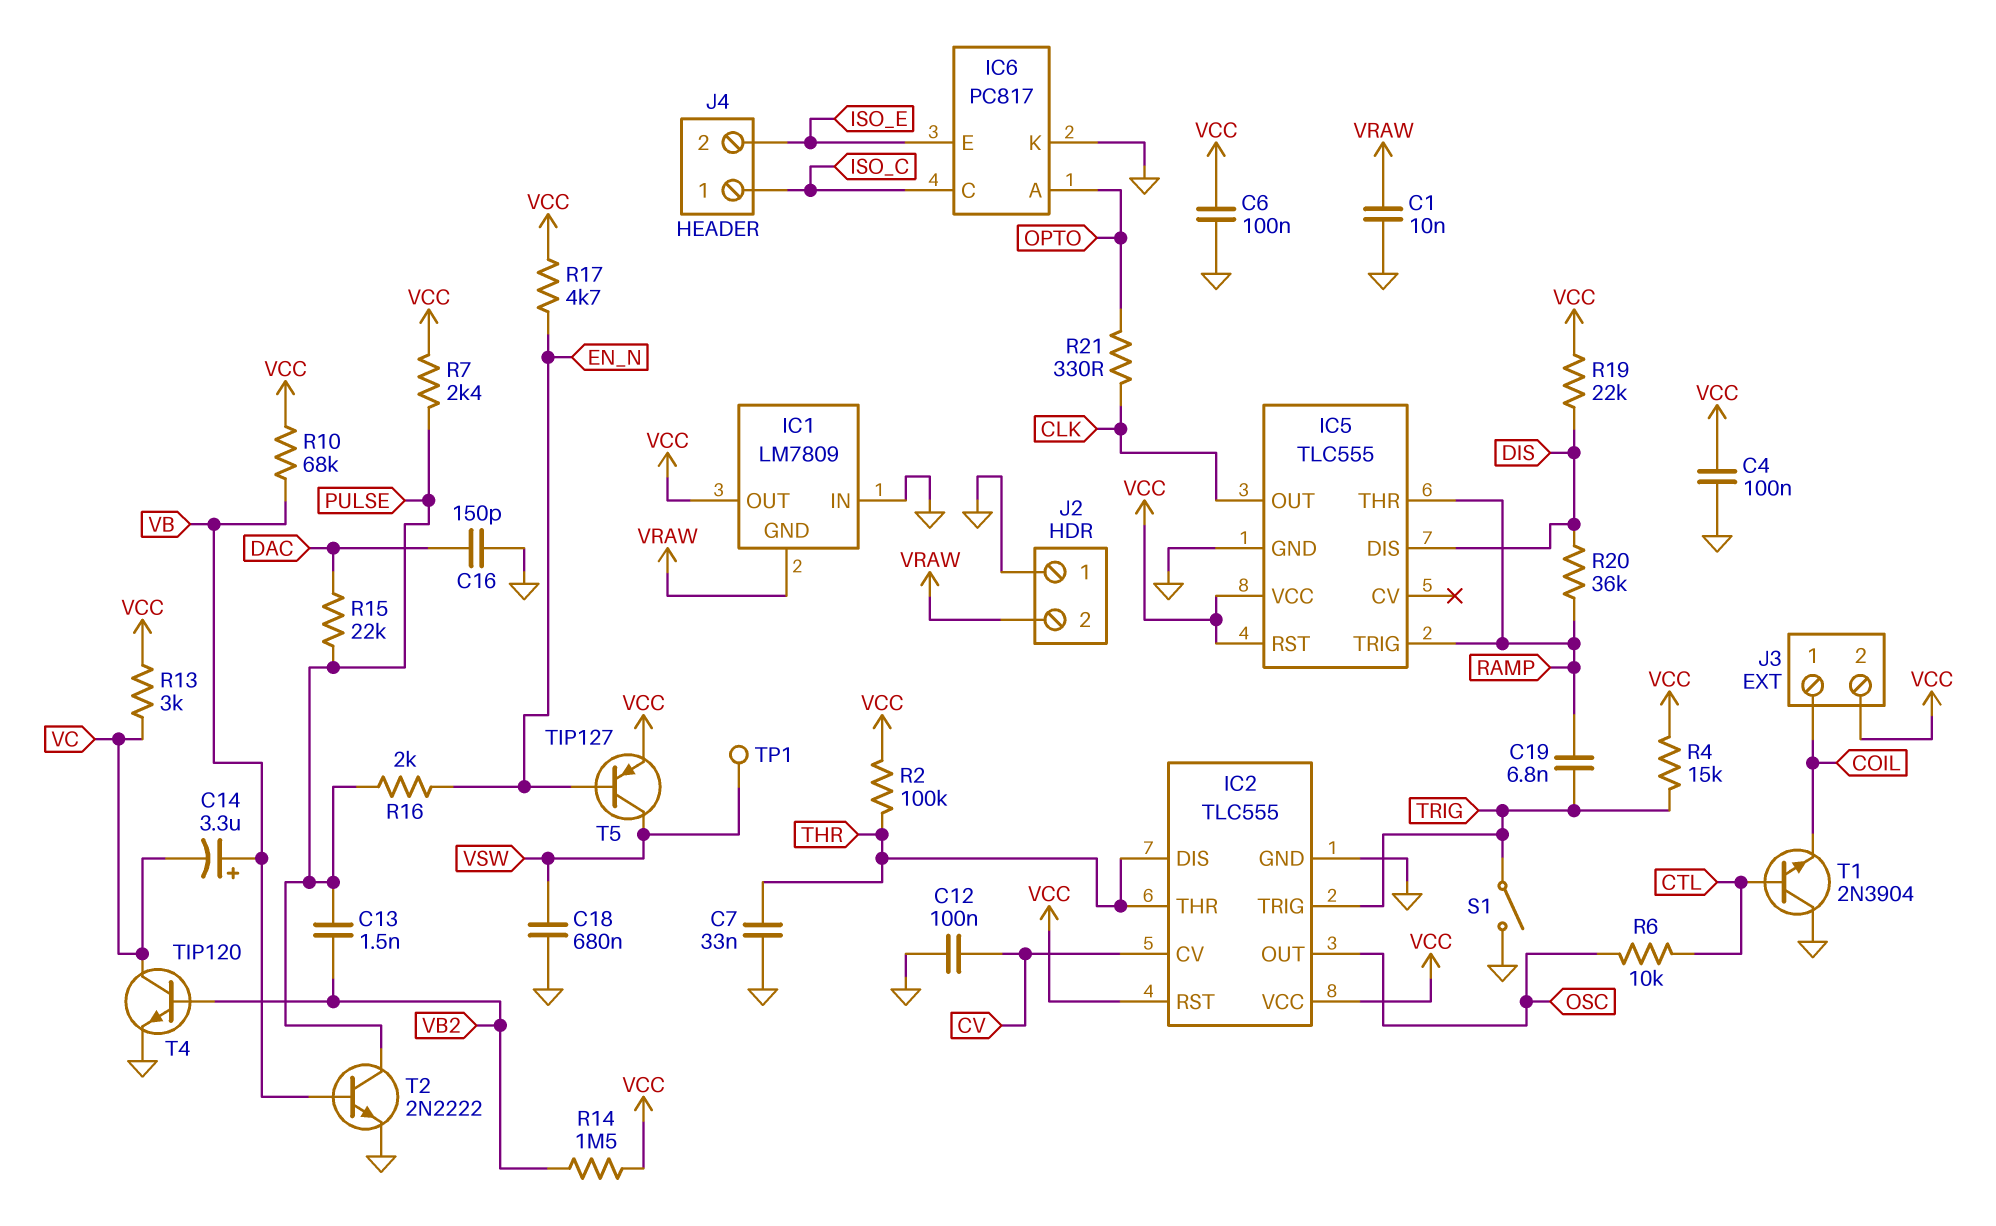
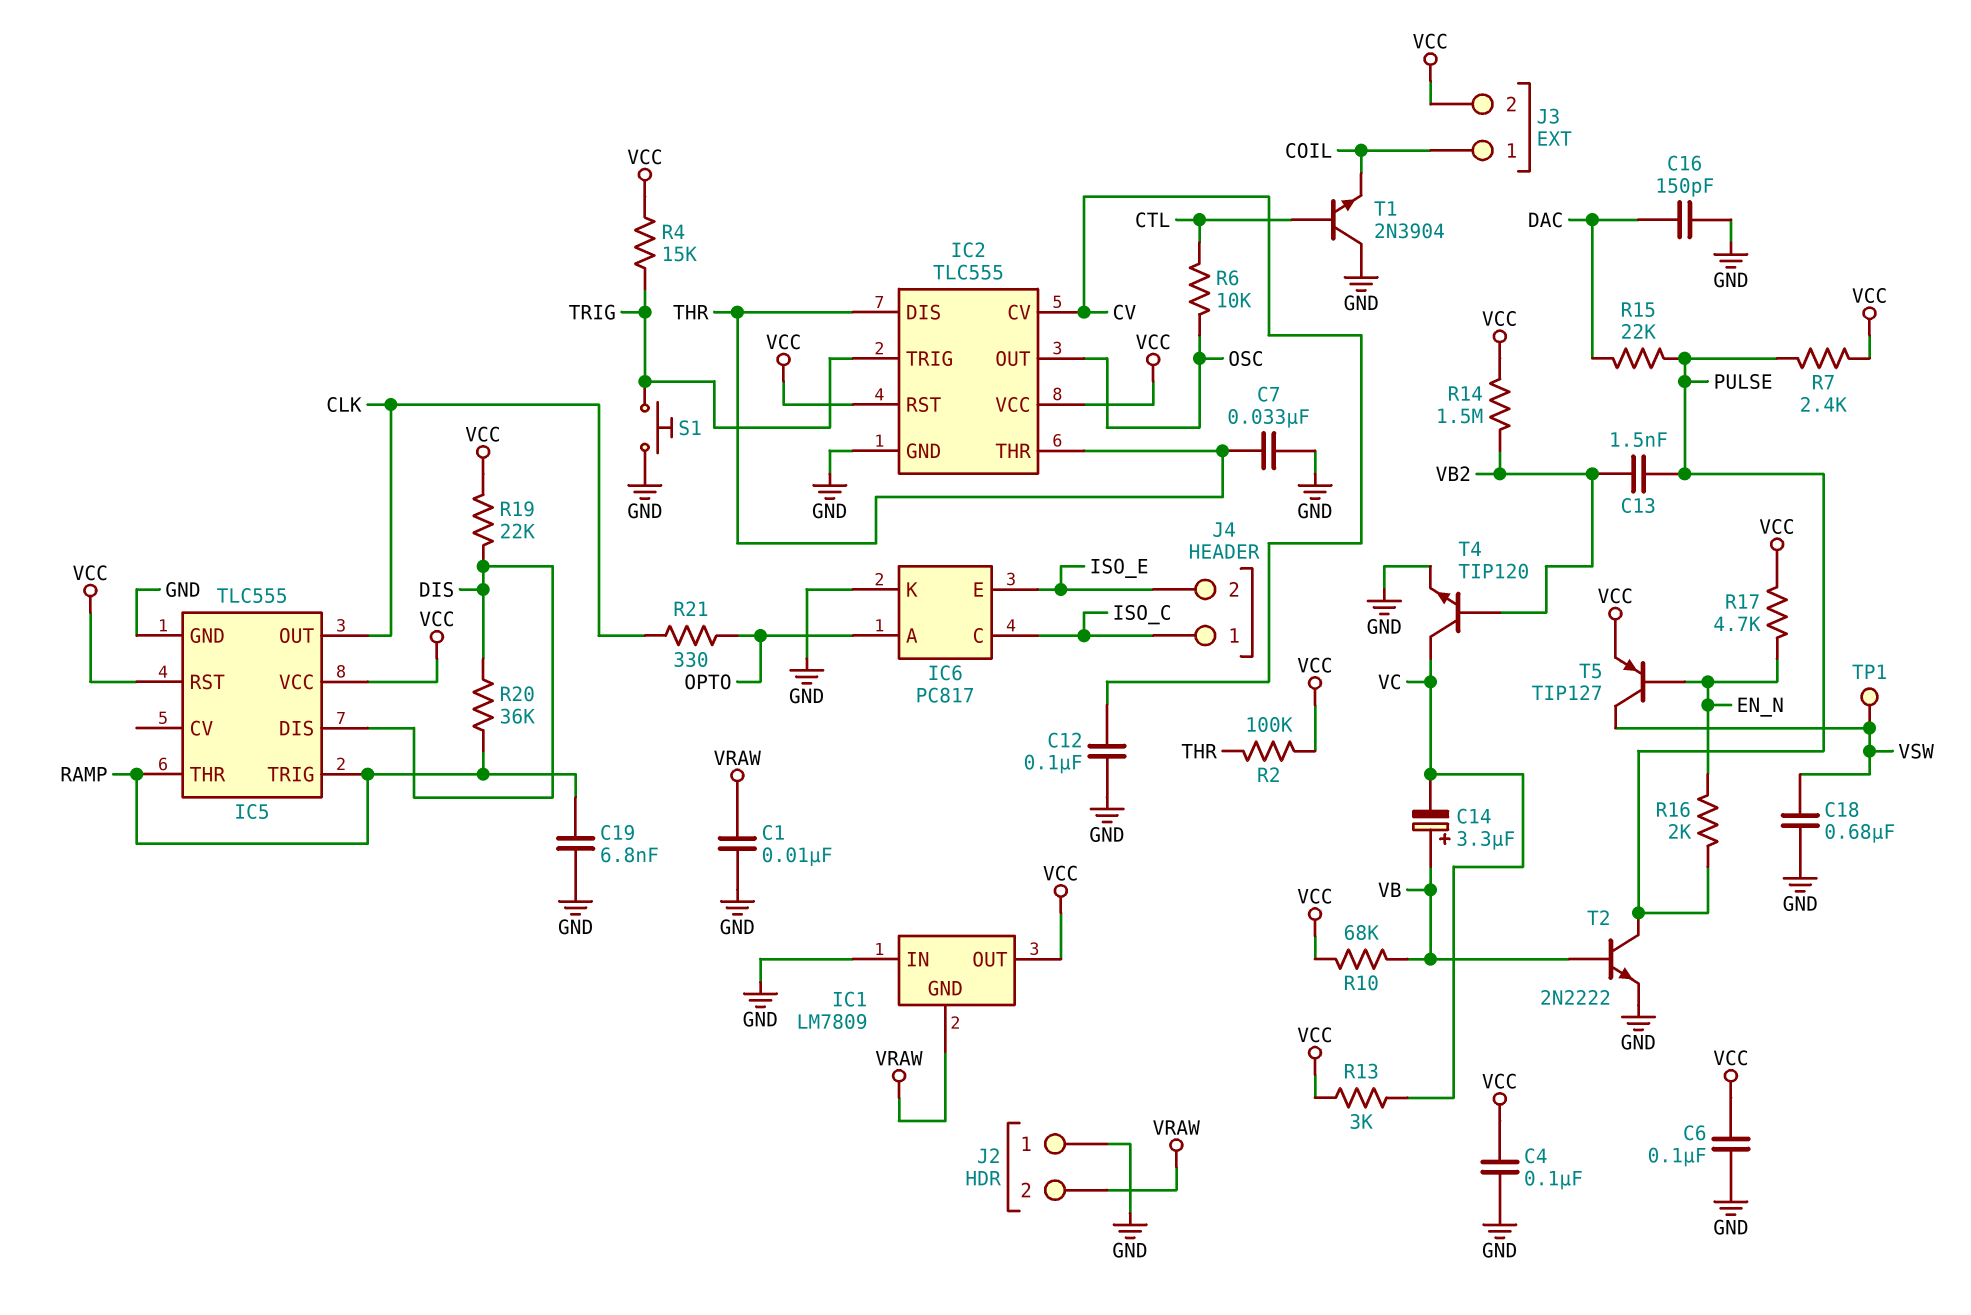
C19: 6.8nF (RAMP, TRIG) -> 6.8nF (GND, RAMP)
S1: switch (GND, TRIG) -> button (GND, TRIG)

